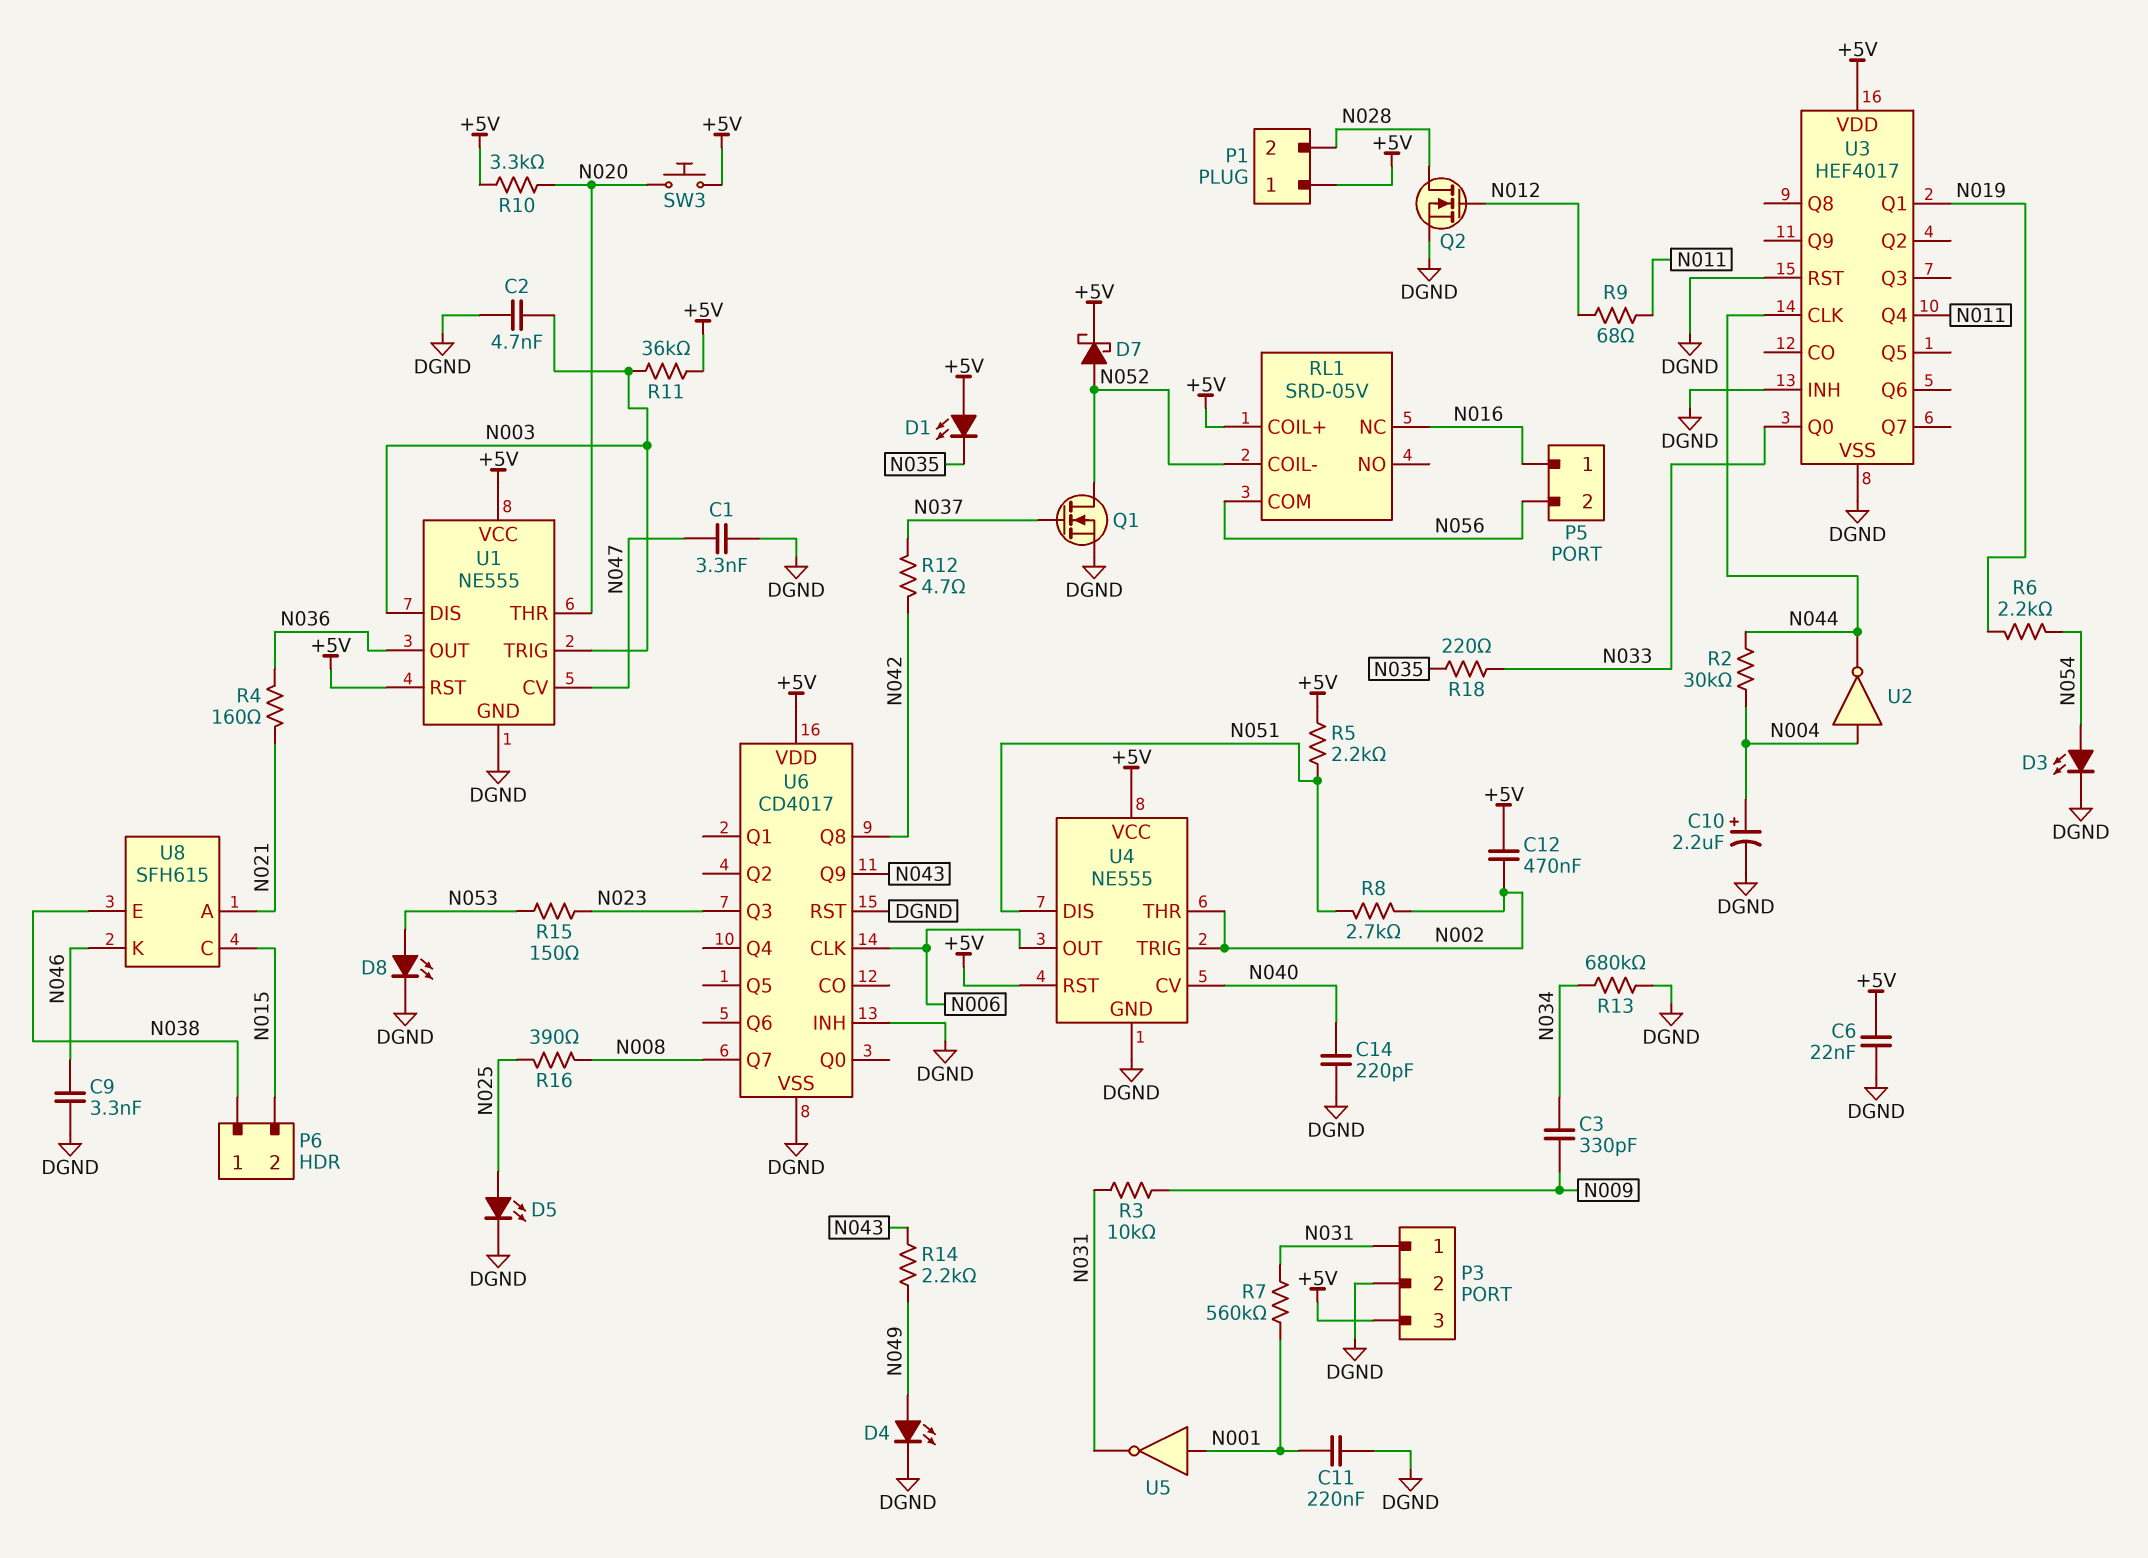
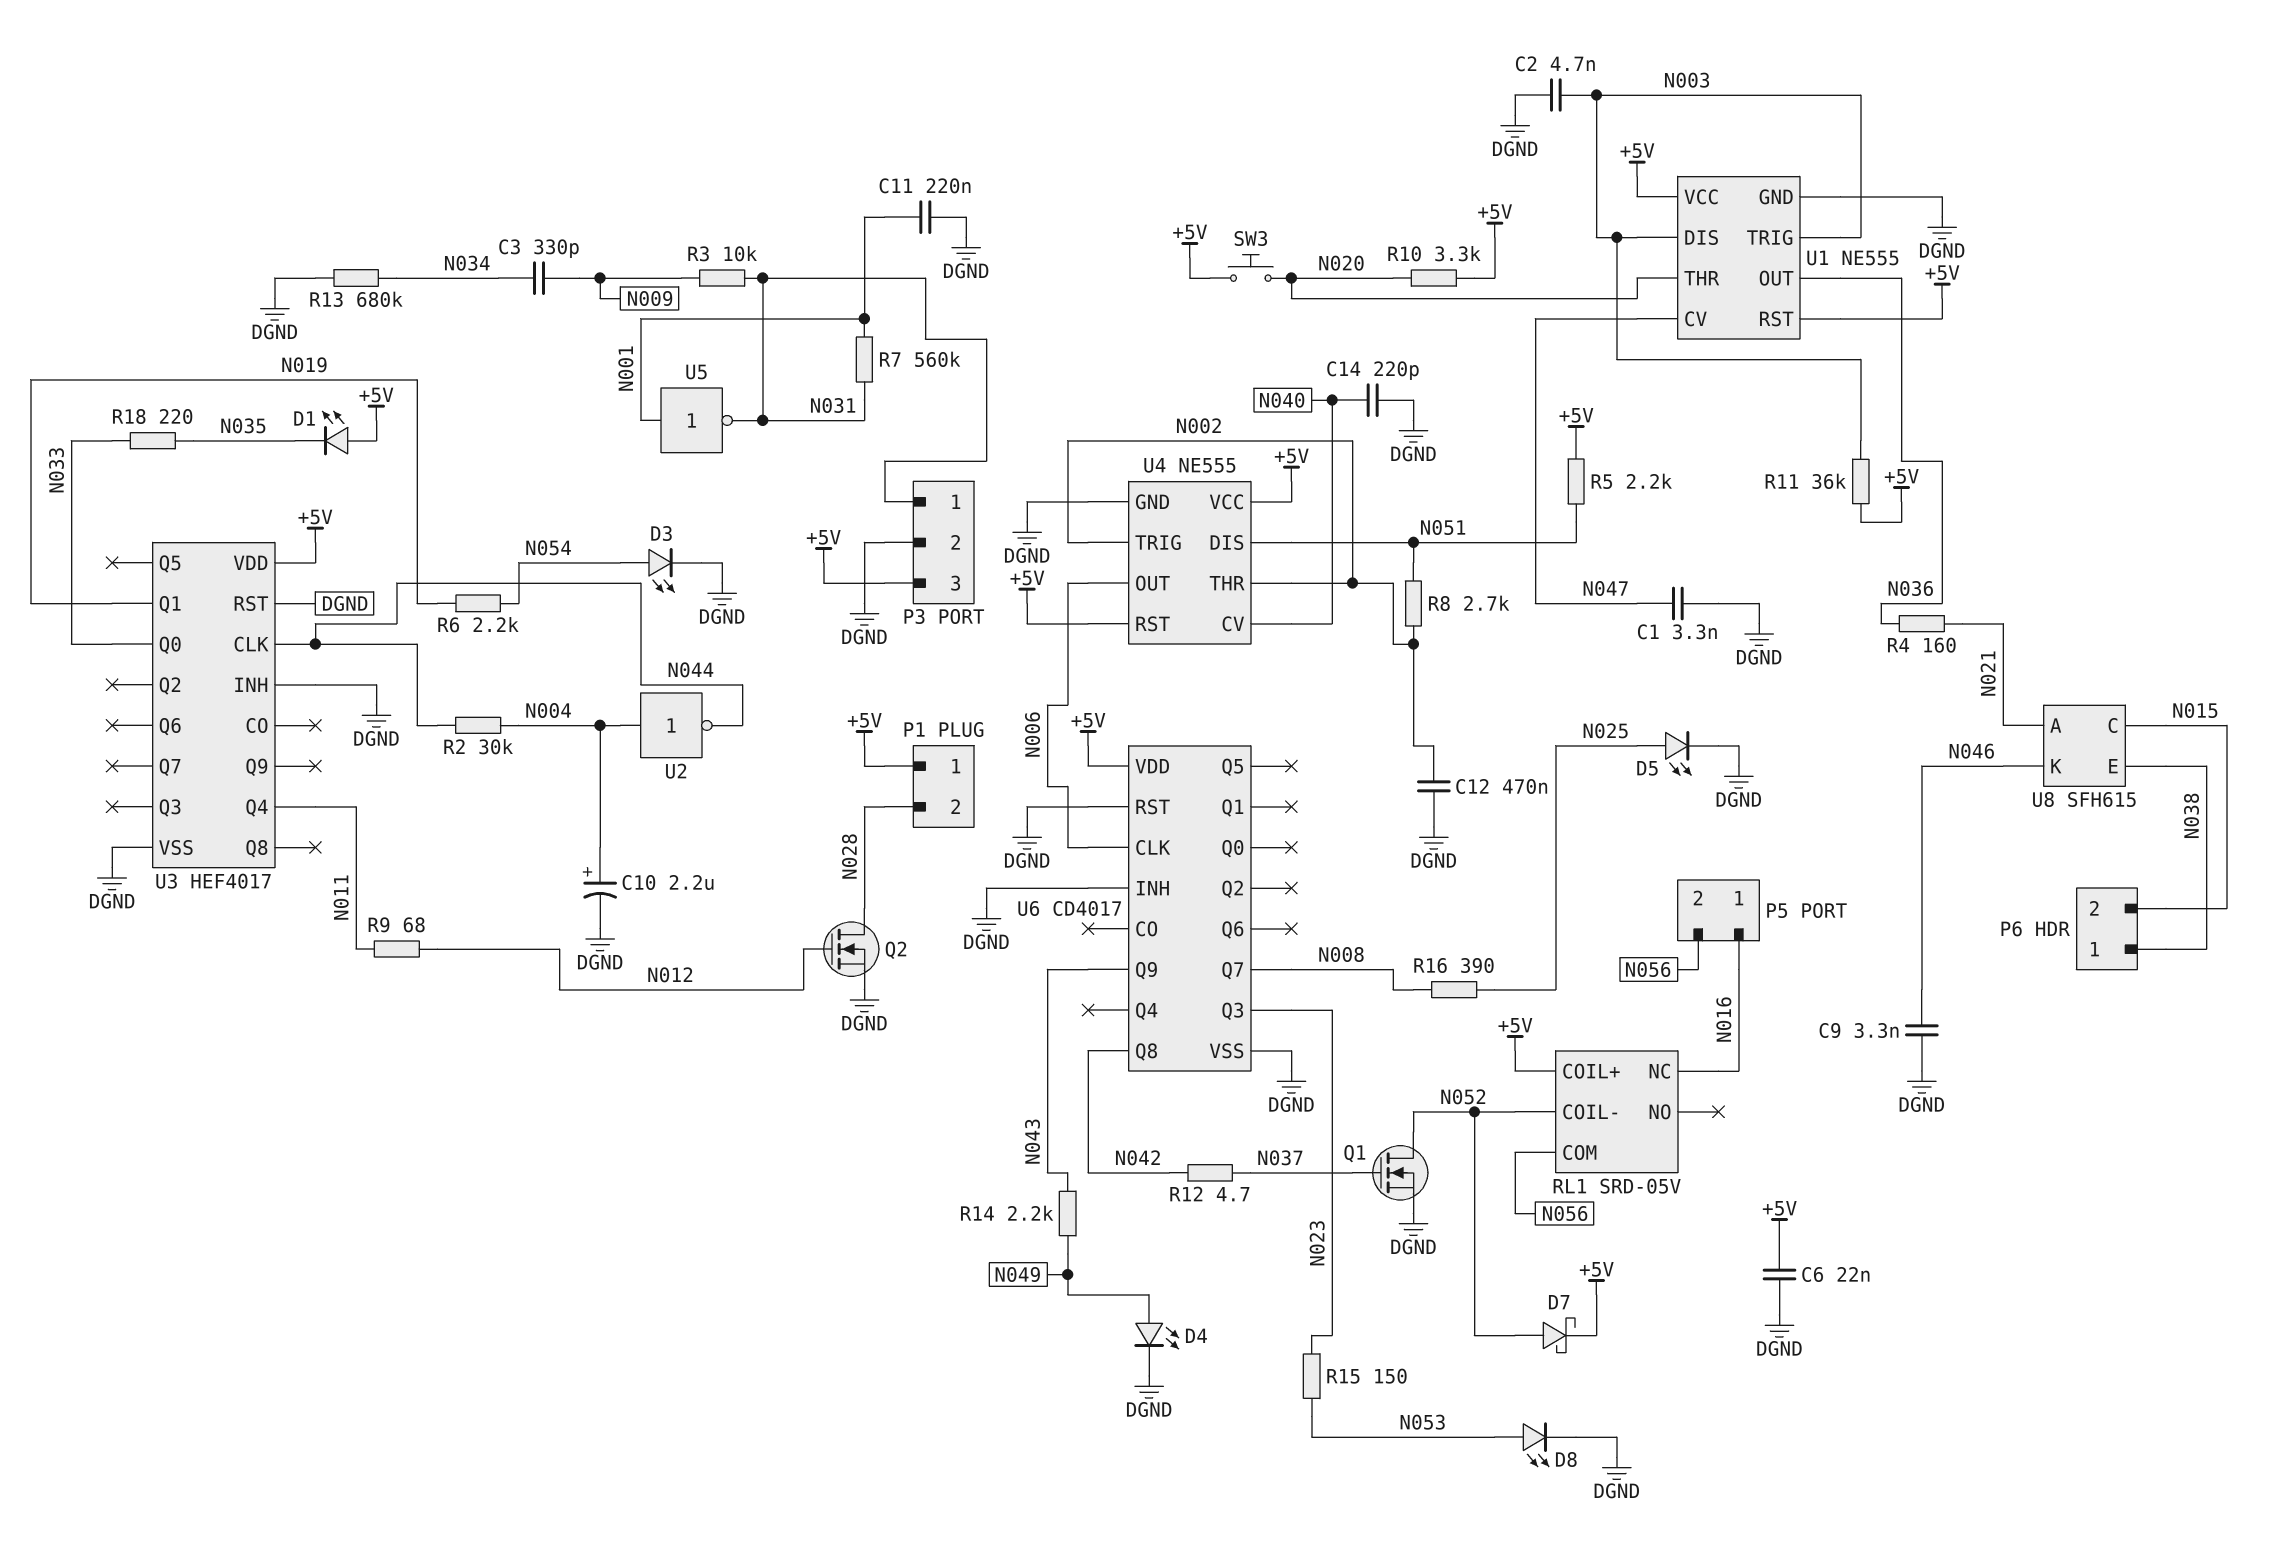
C12: 470nF (+5V, N002) -> 470nF (DGND, N002)

